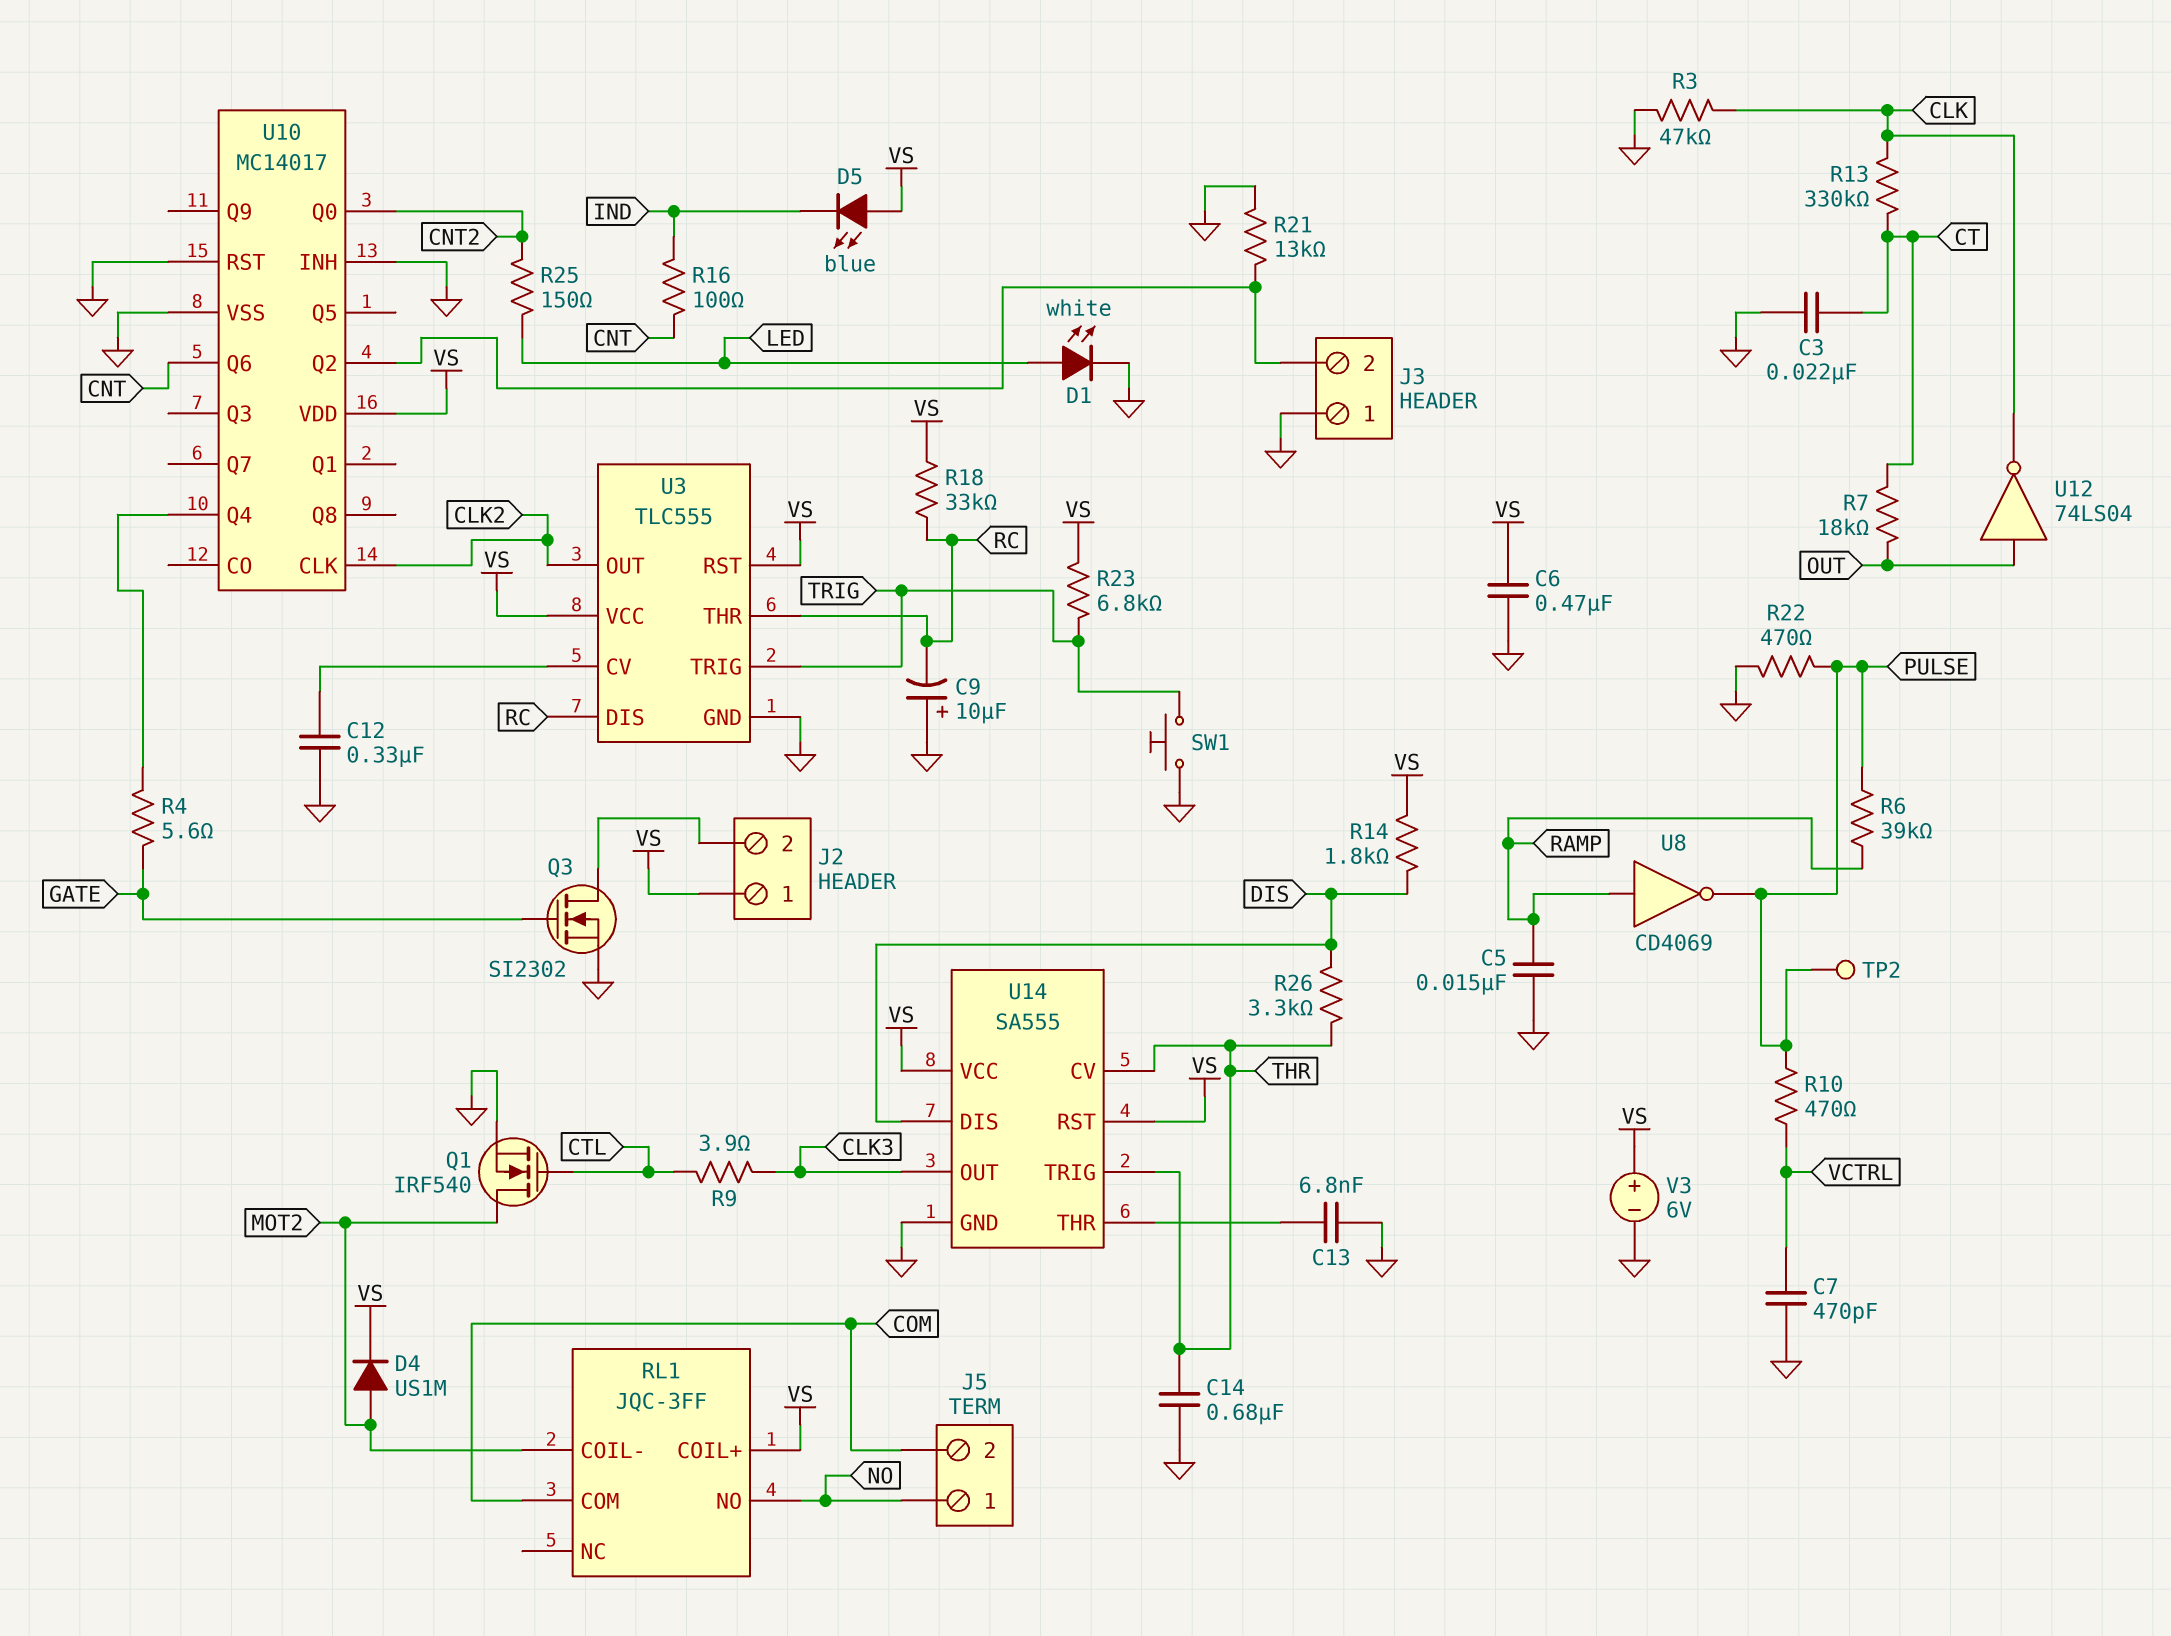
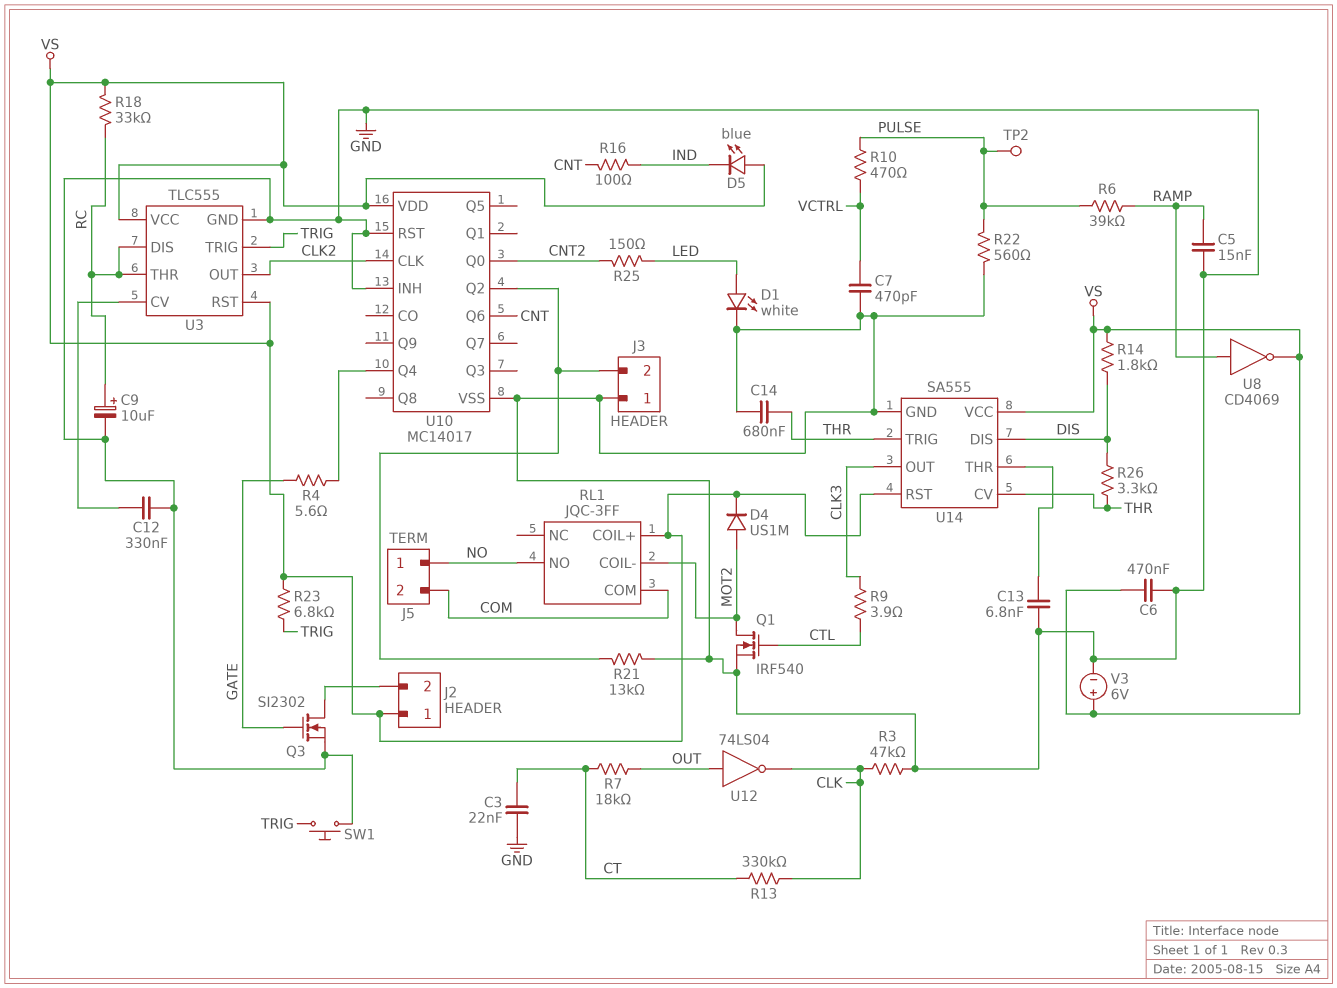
C9: 10uF (plus GND, minus RC) -> 10uF (plus RC, minus GND)
R22: 470 (GND, PULSE) -> 560 (GND, PULSE)
U8: NOT CD4069 (in RAMP, out PULSE) -> NOT CD4069 (in RAMP, out VS)

